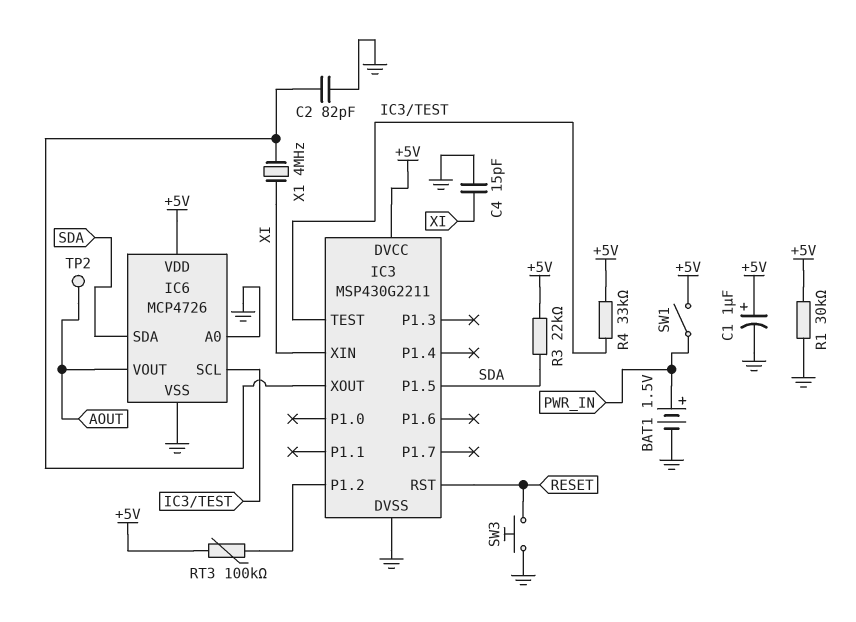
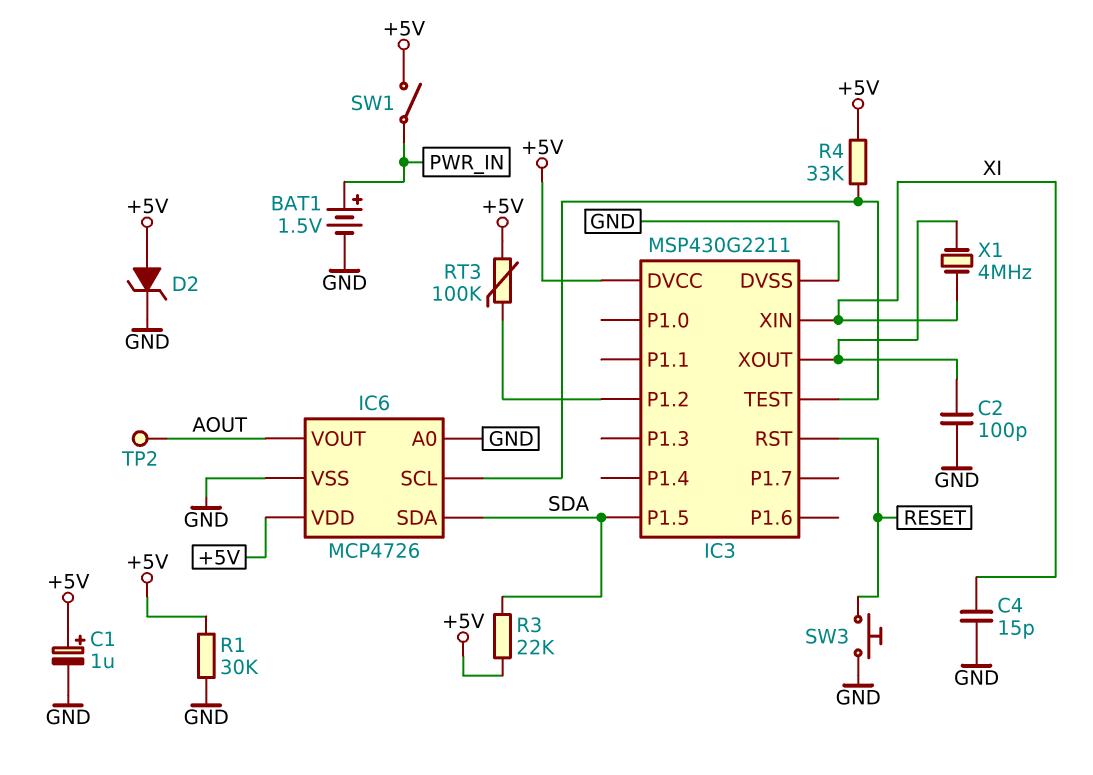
C2: 82pF (GND, IC3/XOUT) -> 100pF (GND, IC3/XOUT)
D2: none -> zener (A +5V, K GND)

